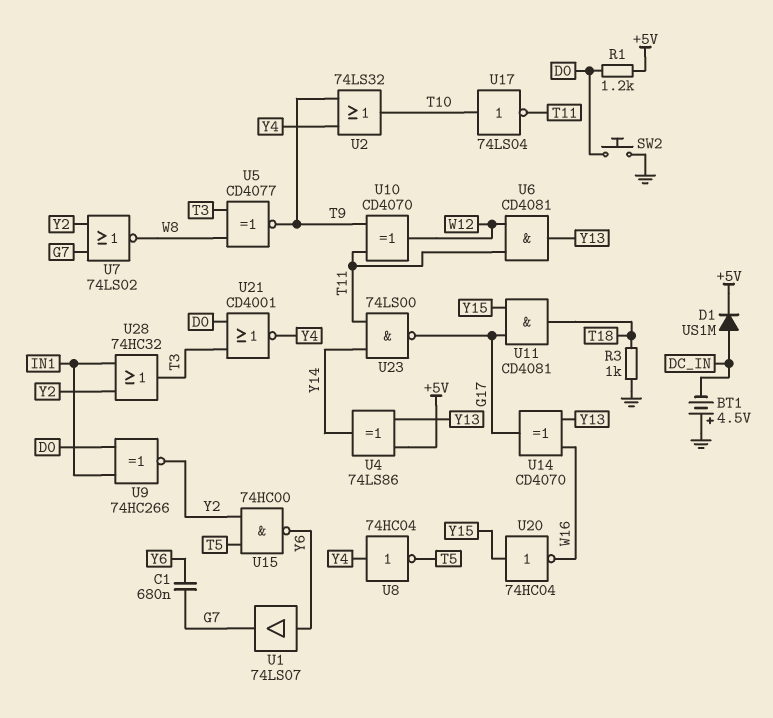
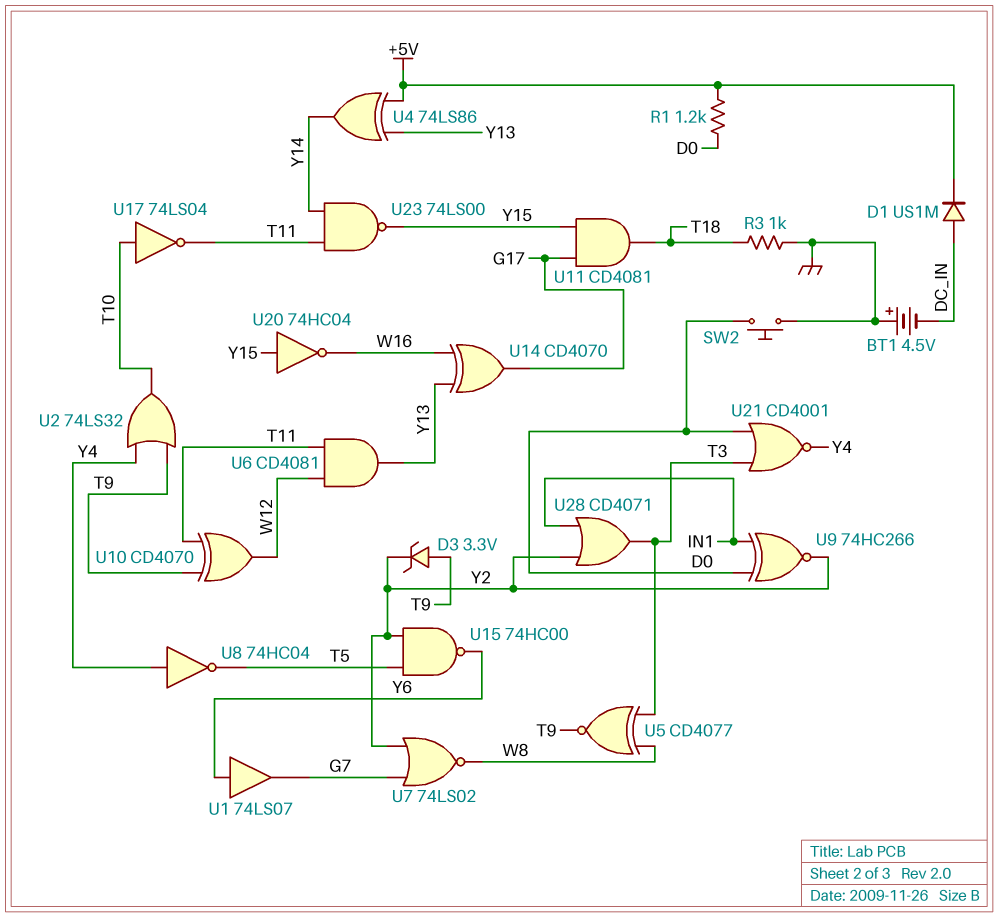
C1: 680nF (G7, Y6) -> none
D3: none -> zener 3.3V (A T9, K Y2)
U23: NAND 74LS00 (in T11, in Y14, out G17) -> NAND 74LS00 (in T11, in Y14, out Y15)
U28: OR 74HC32 (in IN1, in Y2, out T3) -> OR CD4071 (in IN1, in Y2, out T3)

